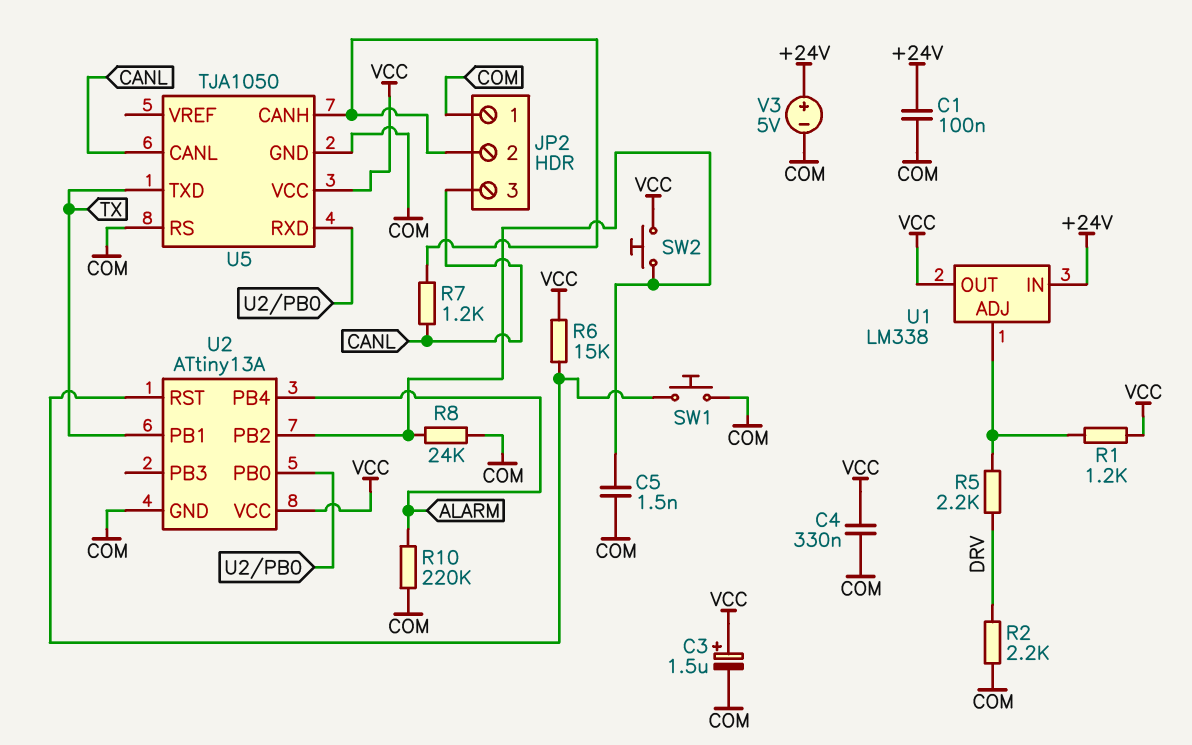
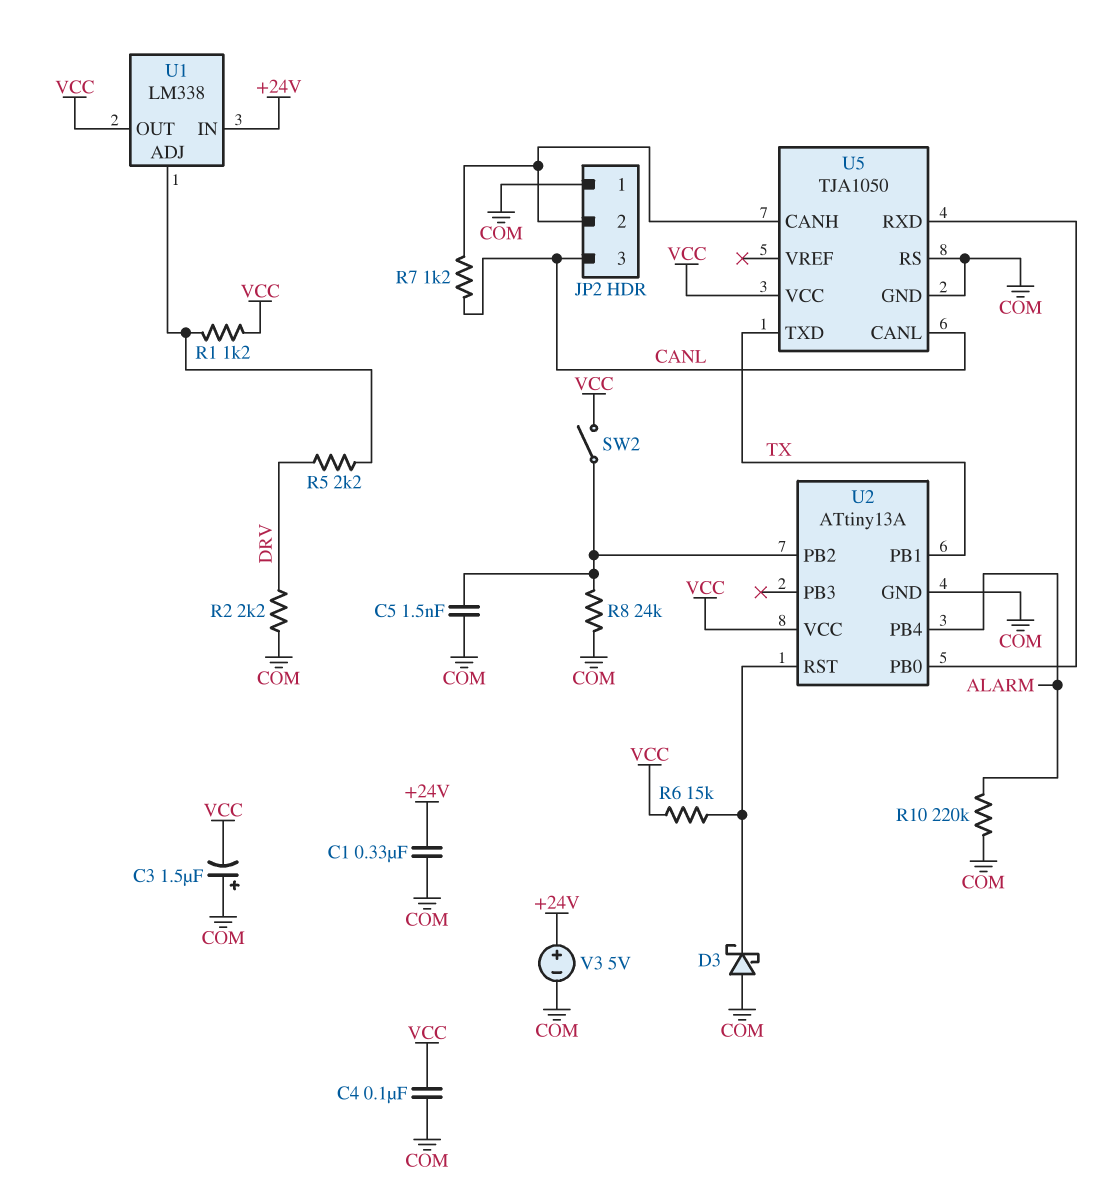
C1: 100nF (+24V, COM) -> 330nF (+24V, COM)
C3: 1.5uF (plus VCC, minus COM) -> 1.5uF (plus COM, minus VCC)
C4: 330nF (COM, VCC) -> 100nF (COM, VCC)
D3: none -> schottky (A COM, K U2/RST)
SW1: button (COM, U2/RST) -> none
SW2: button (U2/PB2, VCC) -> switch (U2/PB2, VCC)

